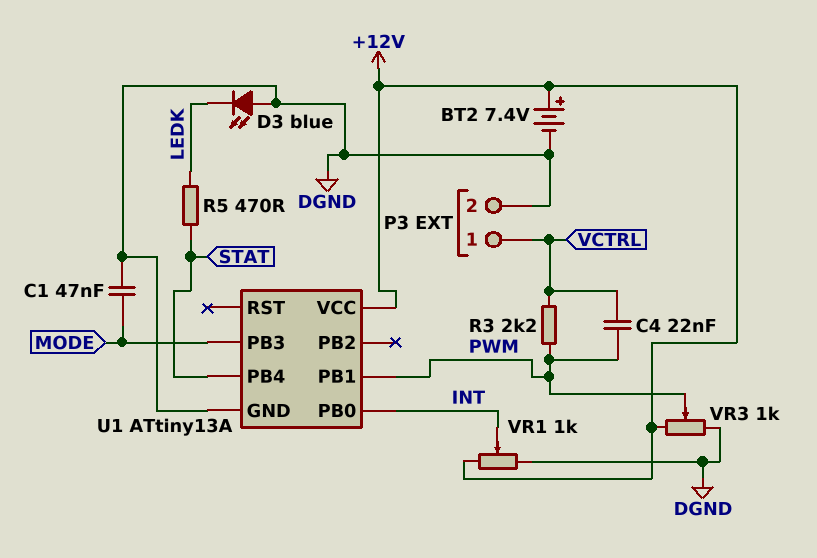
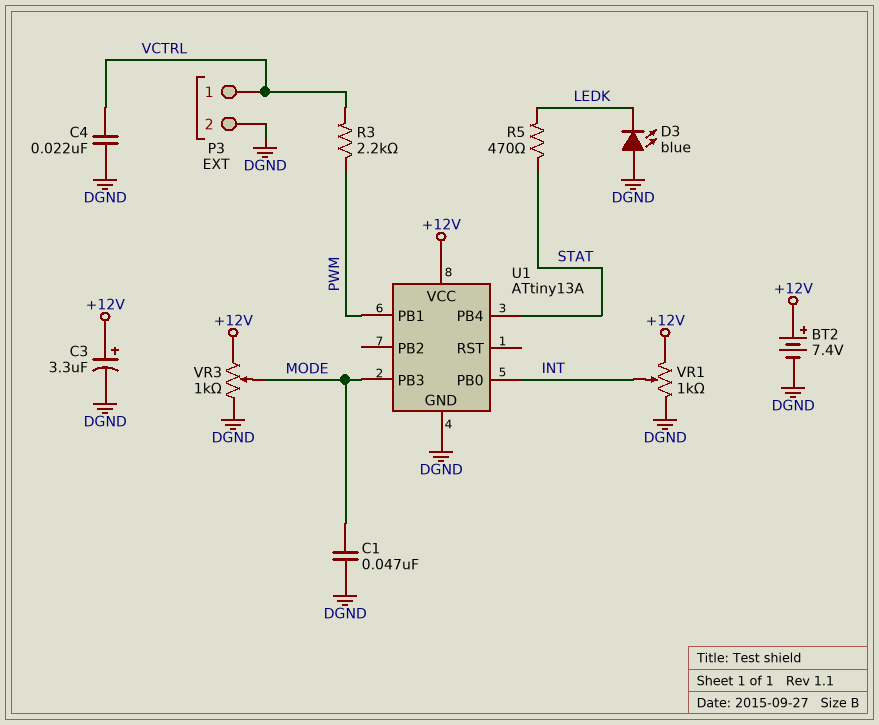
C3: none -> 3.3uF (plus +12V, minus DGND)
C4: 22nF (PWM, VCTRL) -> 22nF (DGND, VCTRL)
VR3: 1k (+12V, DGND, wiper PWM) -> 1k (+12V, DGND, wiper MODE)

